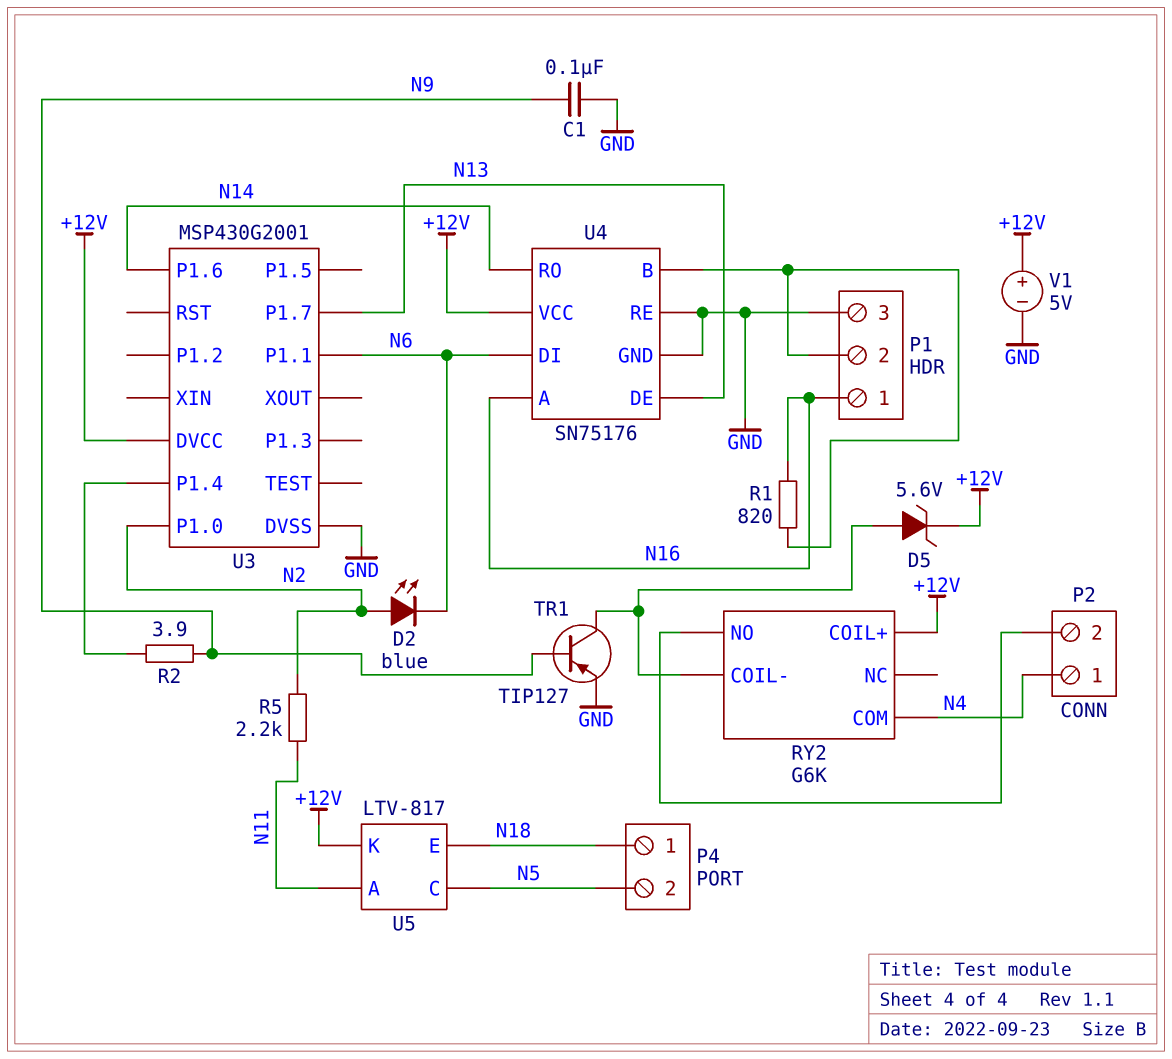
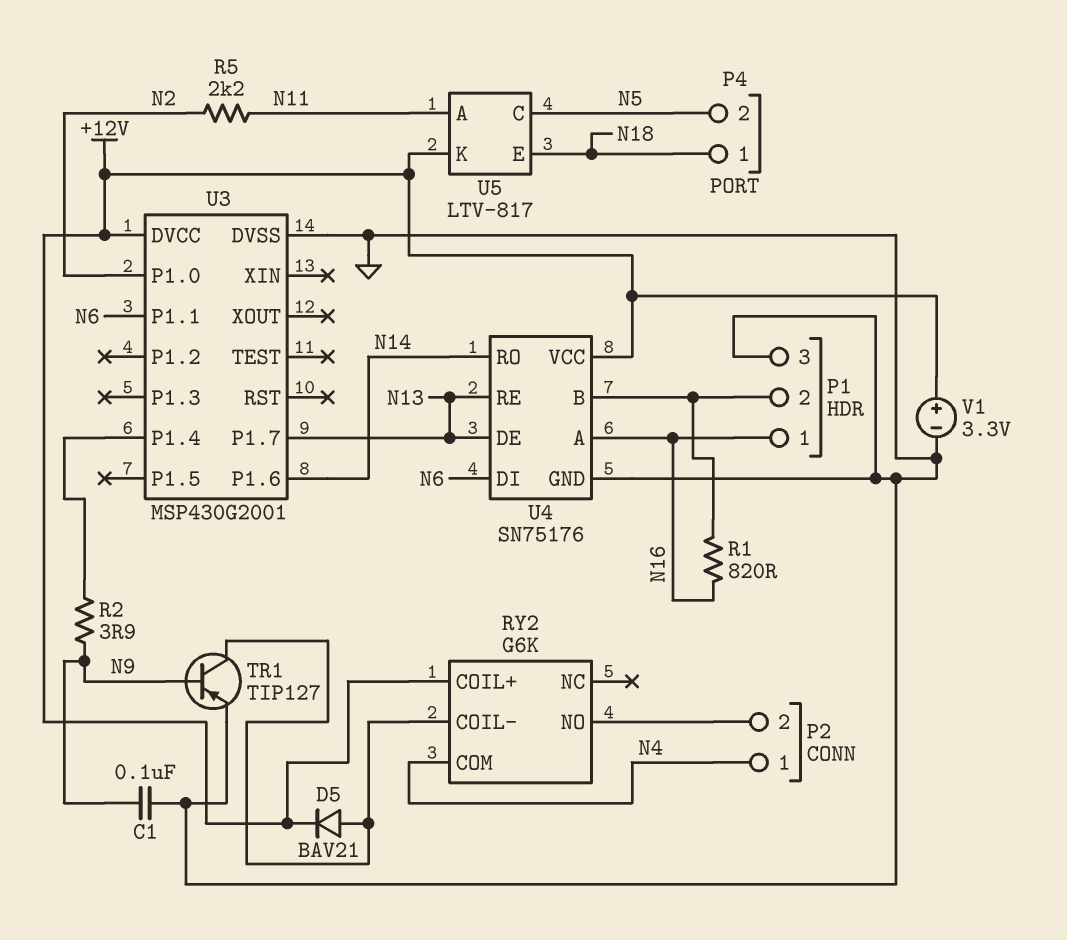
D2: LED blue (A N2, K N6) -> none
D5: zener 5.6V (A RY2/COIL-, K +12V) -> diode BAV21 (A RY2/COIL-, K +12V)
U4 pin RE: GND -> N13
V1: 5V (plus +12V, minus GND) -> 3.3V (plus +12V, minus GND)

